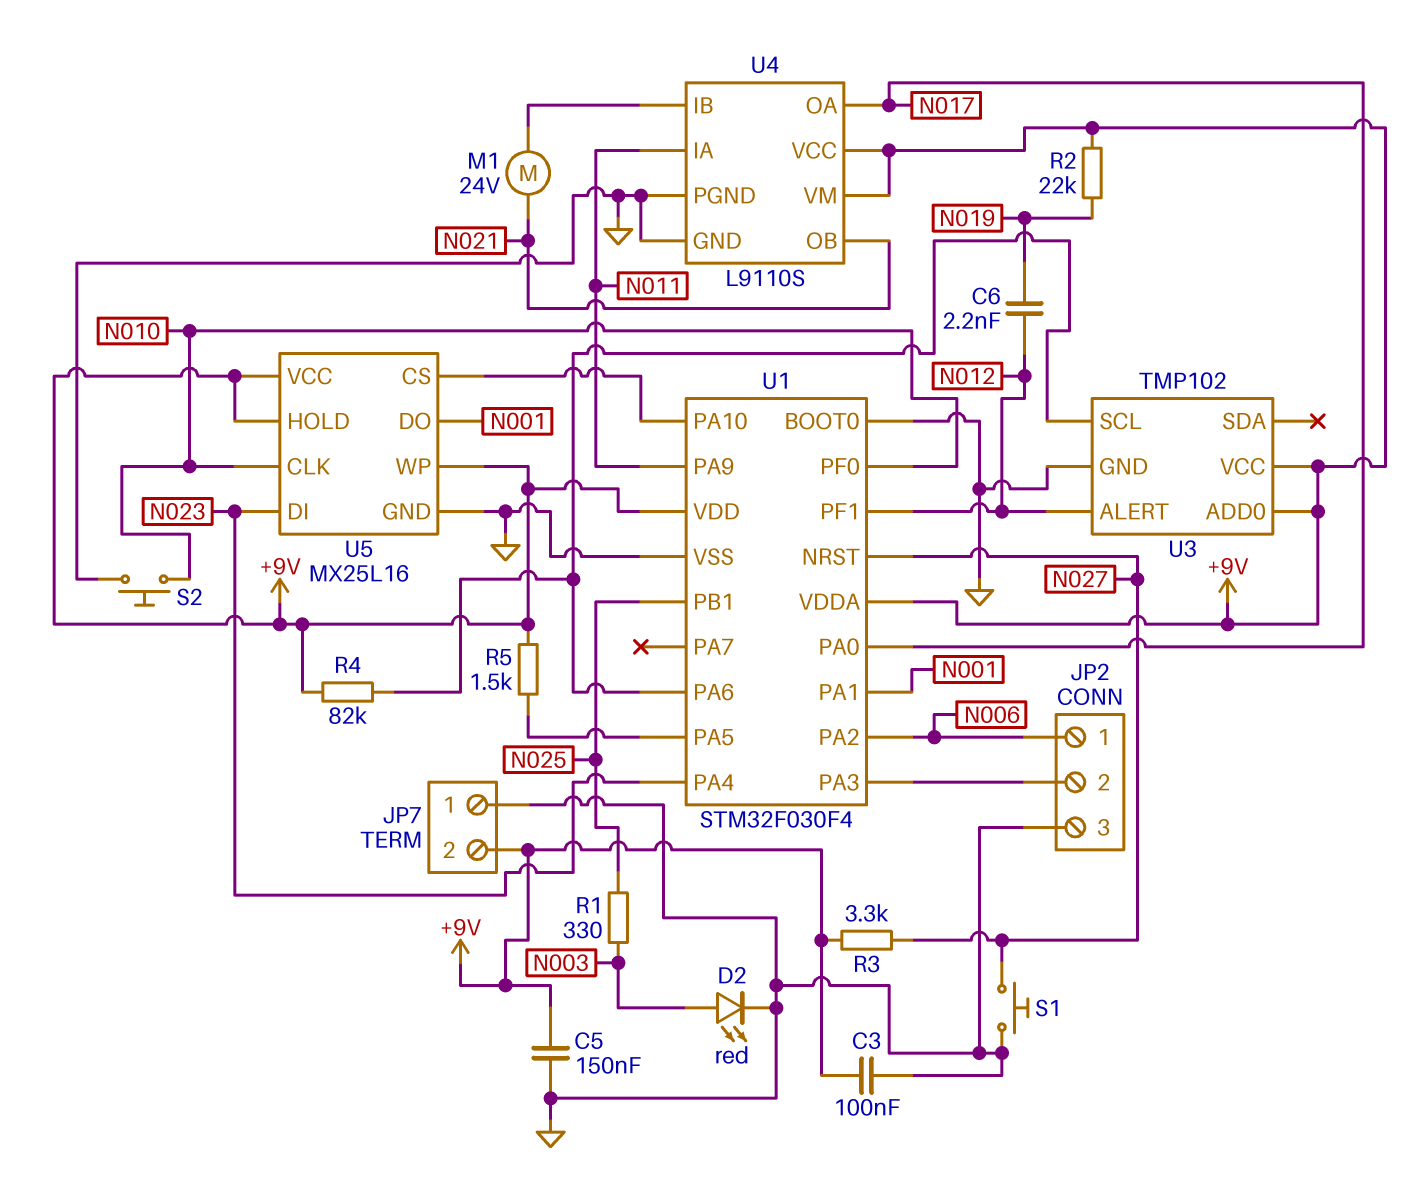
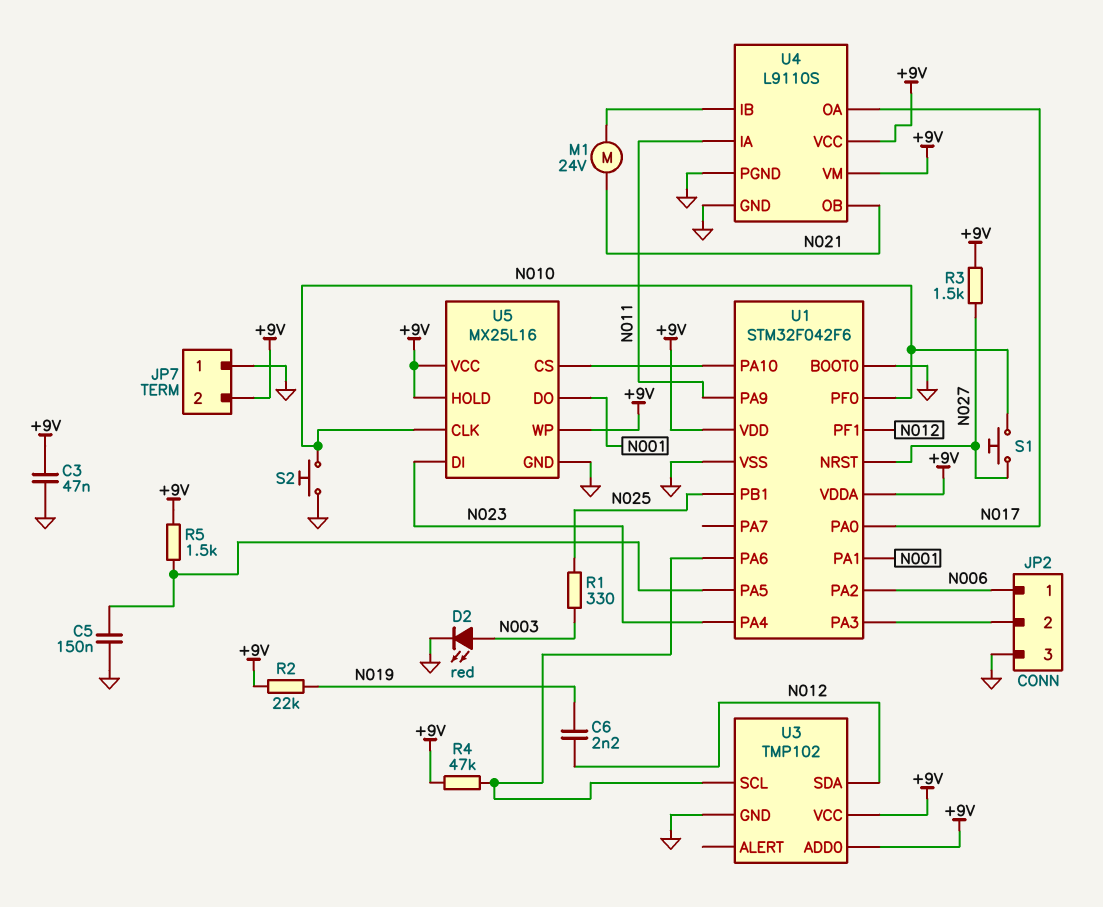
C3: 100nF (+9V, GND) -> 47nF (+9V, GND)
C5: 150nF (+9V, GND) -> 150nF (GND, U1/PA5)
R3: 3.3k (+9V, N027) -> 1.5k (+9V, N027)
R4: 82k (+9V, U1/PA6) -> 47k (+9V, U1/PA6)
S1: button (GND, N027) -> button (N010, N027)
U1: STM32F030F4 -> STM32F042F6
U3 pin ALERT: N012 -> none
U3 pin SDA: none -> N012

